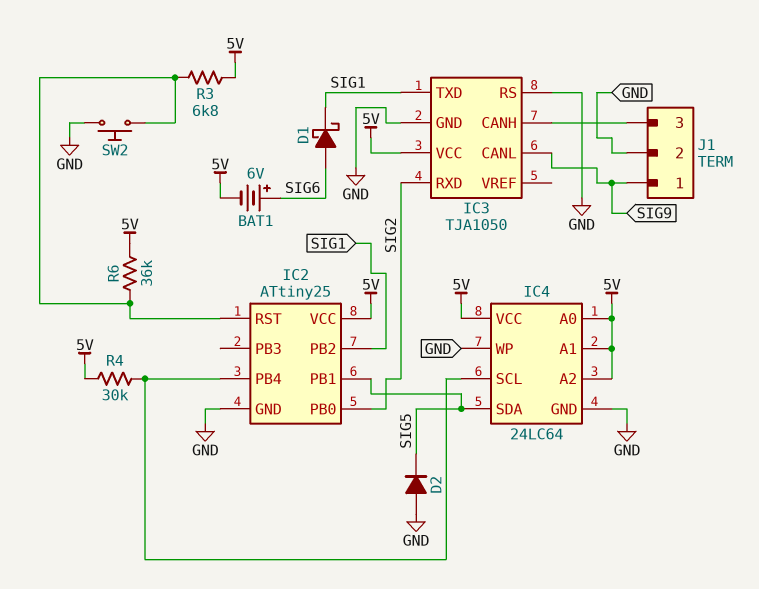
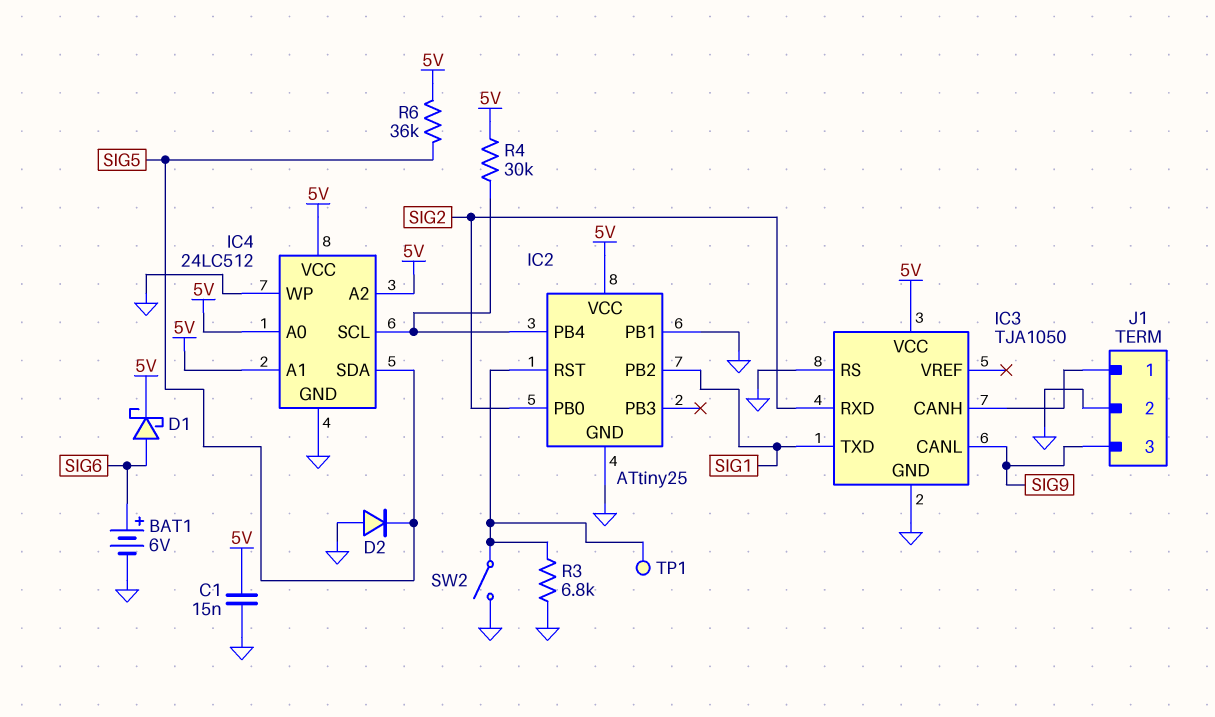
BAT1: 6V (plus SIG6, minus 5V) -> 6V (plus SIG6, minus GND)
C1: none -> 15nF (5V, GND)
D1: schottky (A SIG6, K SIG1) -> schottky (A SIG6, K 5V)
IC2 pin PB1: SIG5 -> GND
IC4: 24LC64 -> 24LC512
J1 pin 1: SIG9 -> IC3/CANH
J1 pin 3: IC3/CANH -> SIG9
R3: 6.8k (5V, IC2/RST) -> 6.8k (GND, IC2/RST)
R6: 36k (5V, IC2/RST) -> 36k (5V, SIG5)
SW2: button (GND, IC2/RST) -> switch (GND, IC2/RST)
TP1: none -> test point (IC2/RST)

